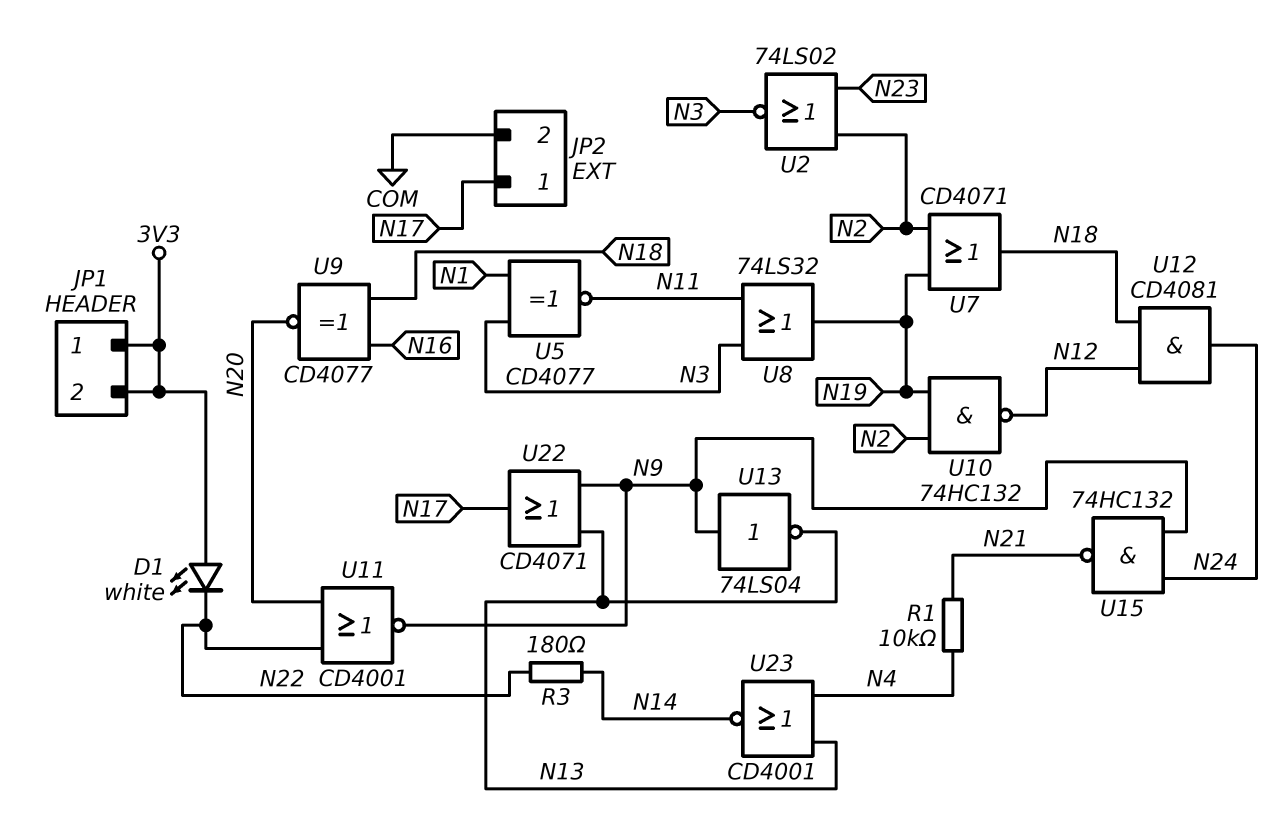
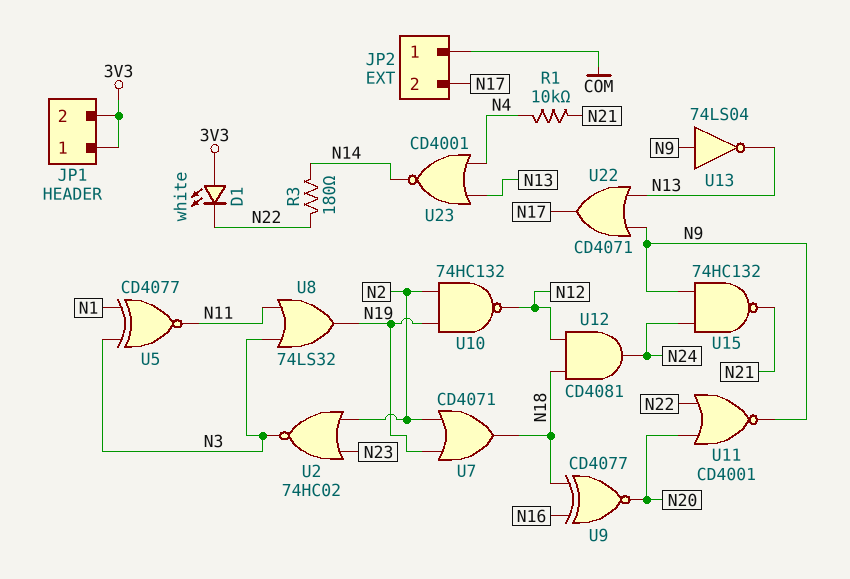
JP2 pin 1: N17 -> COM
JP2 pin 2: COM -> N17
U2: NOR 74LS02 (in N2, in N23, out N3) -> NOR 74HC02 (in N2, in N23, out N3)

